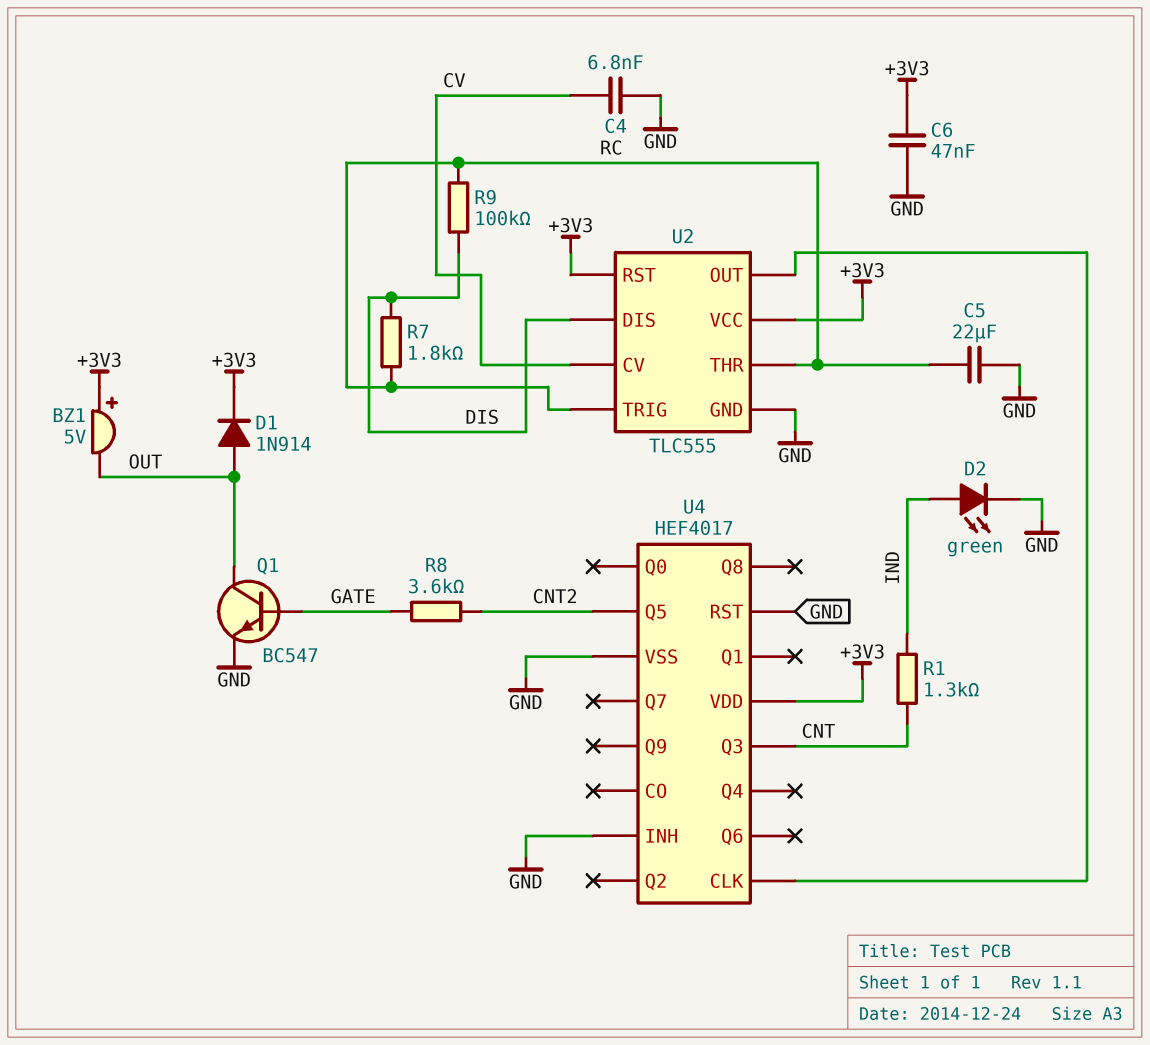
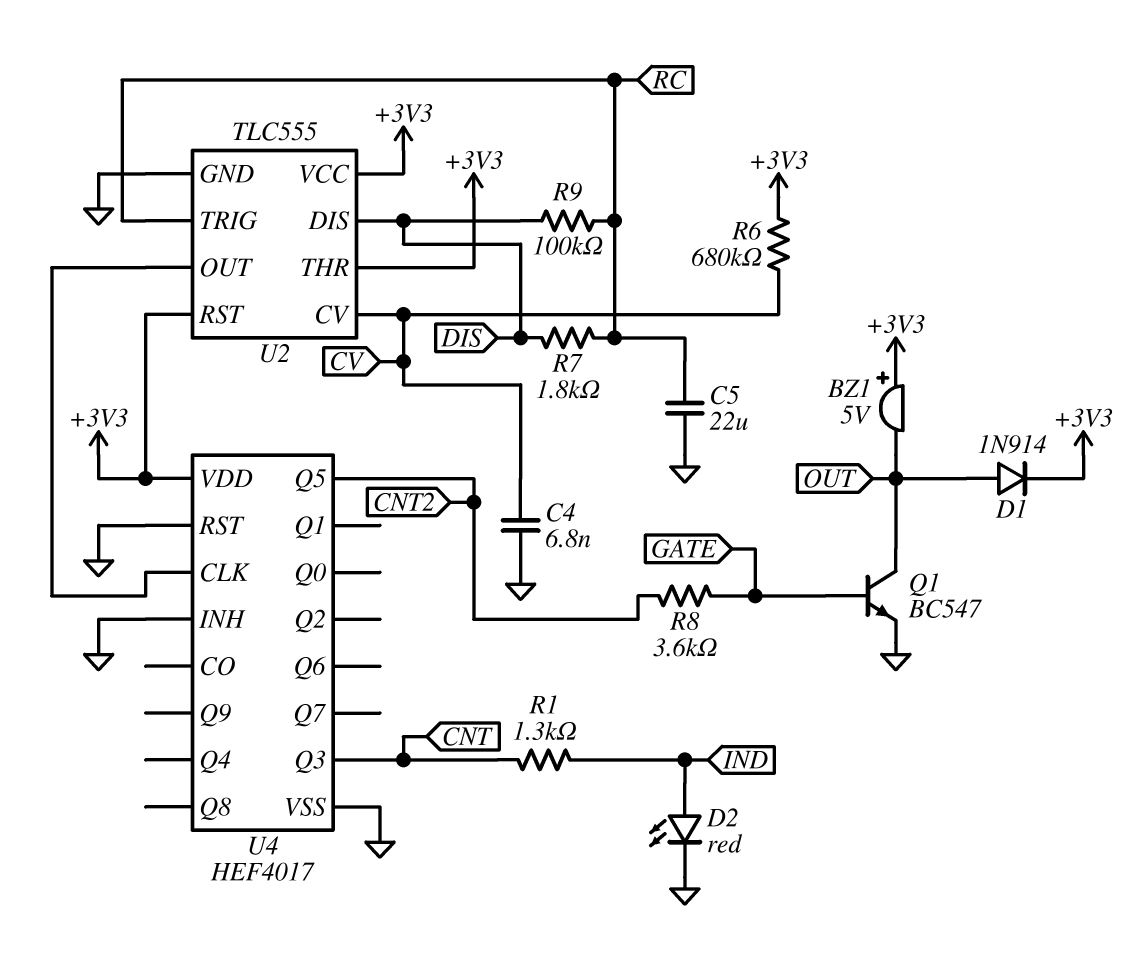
C6: 47nF (+3V3, GND) -> none
D2: LED green (A IND, K GND) -> LED red (A IND, K GND)
R6: none -> 680k (+3V3, CV)
U2 pin THR: RC -> +3V3

